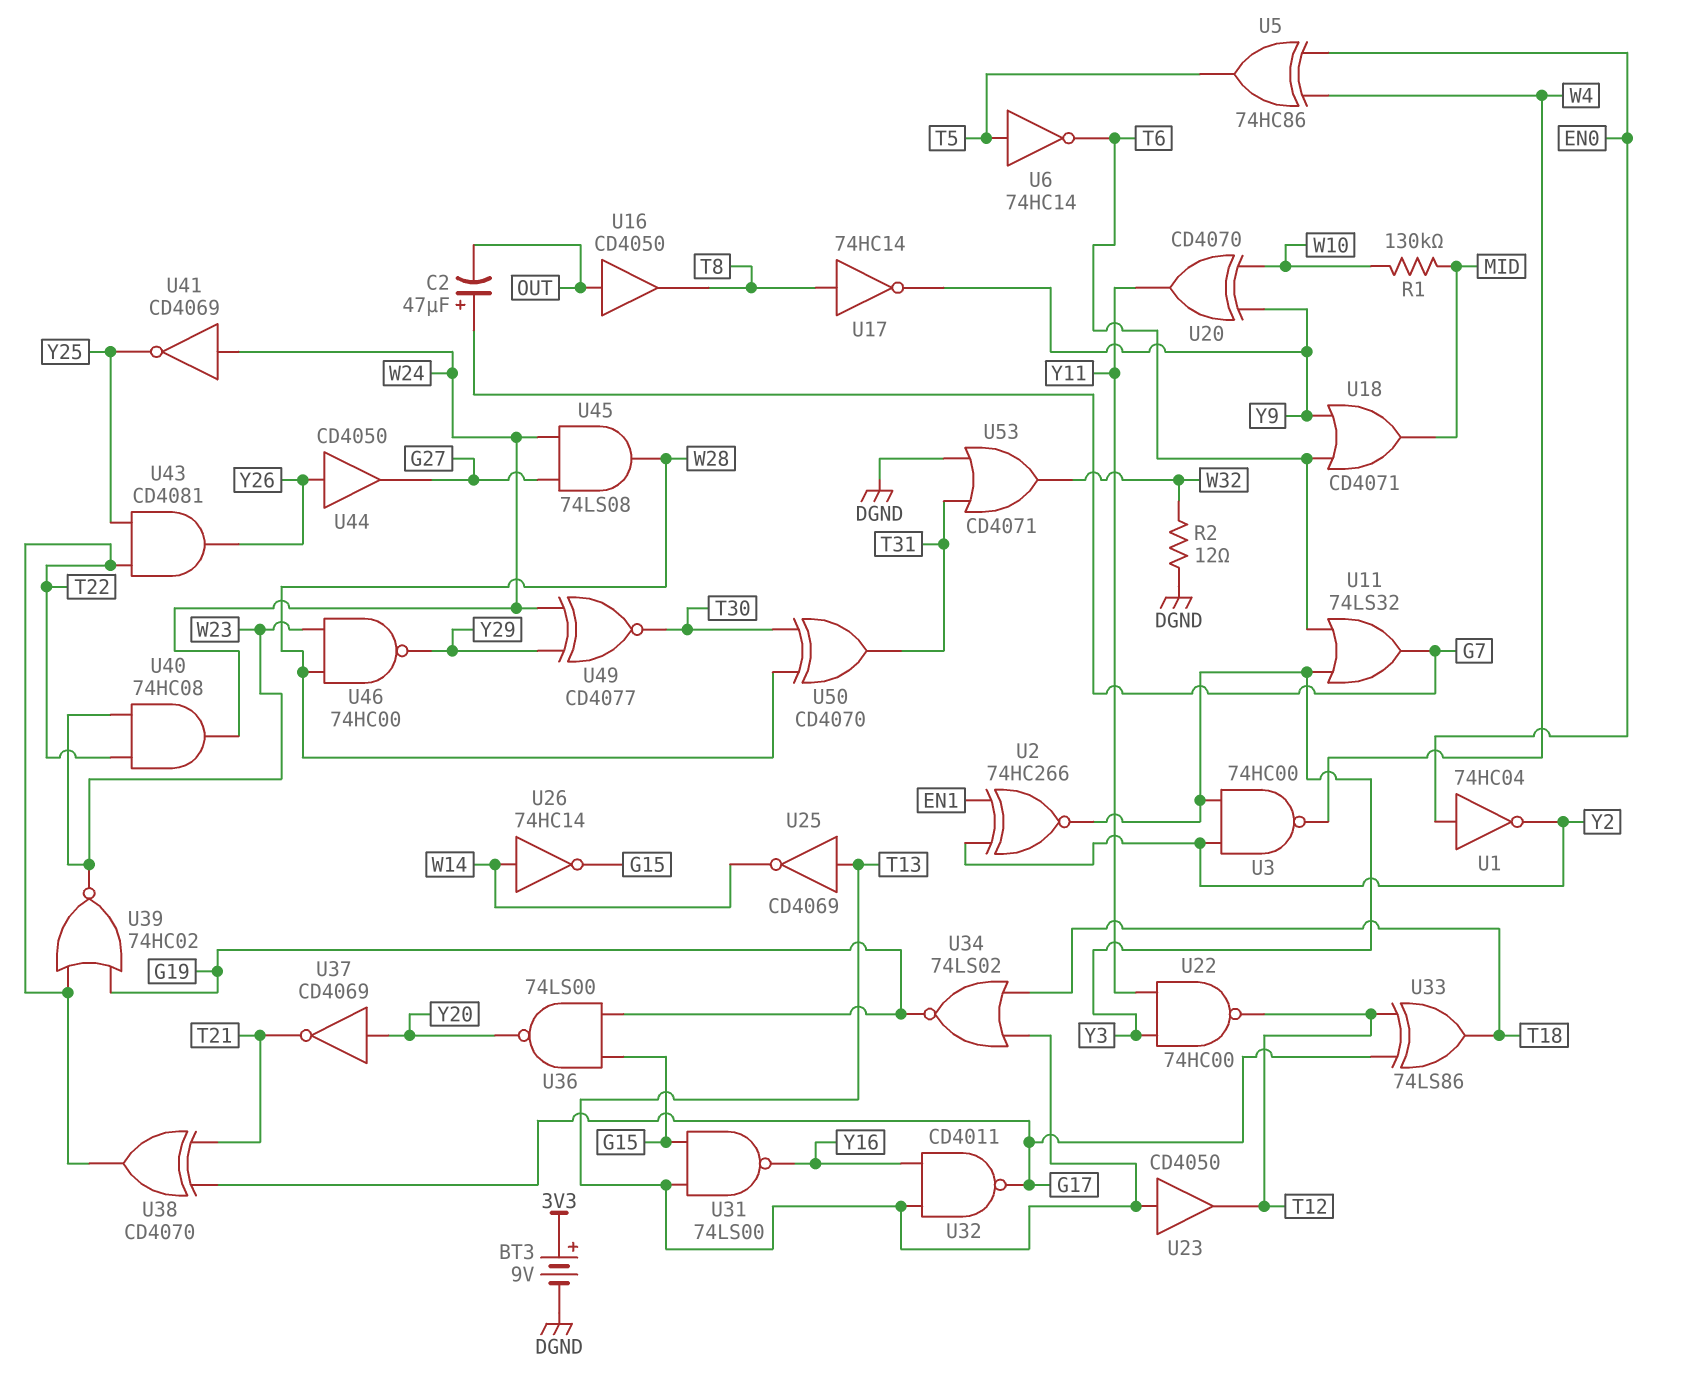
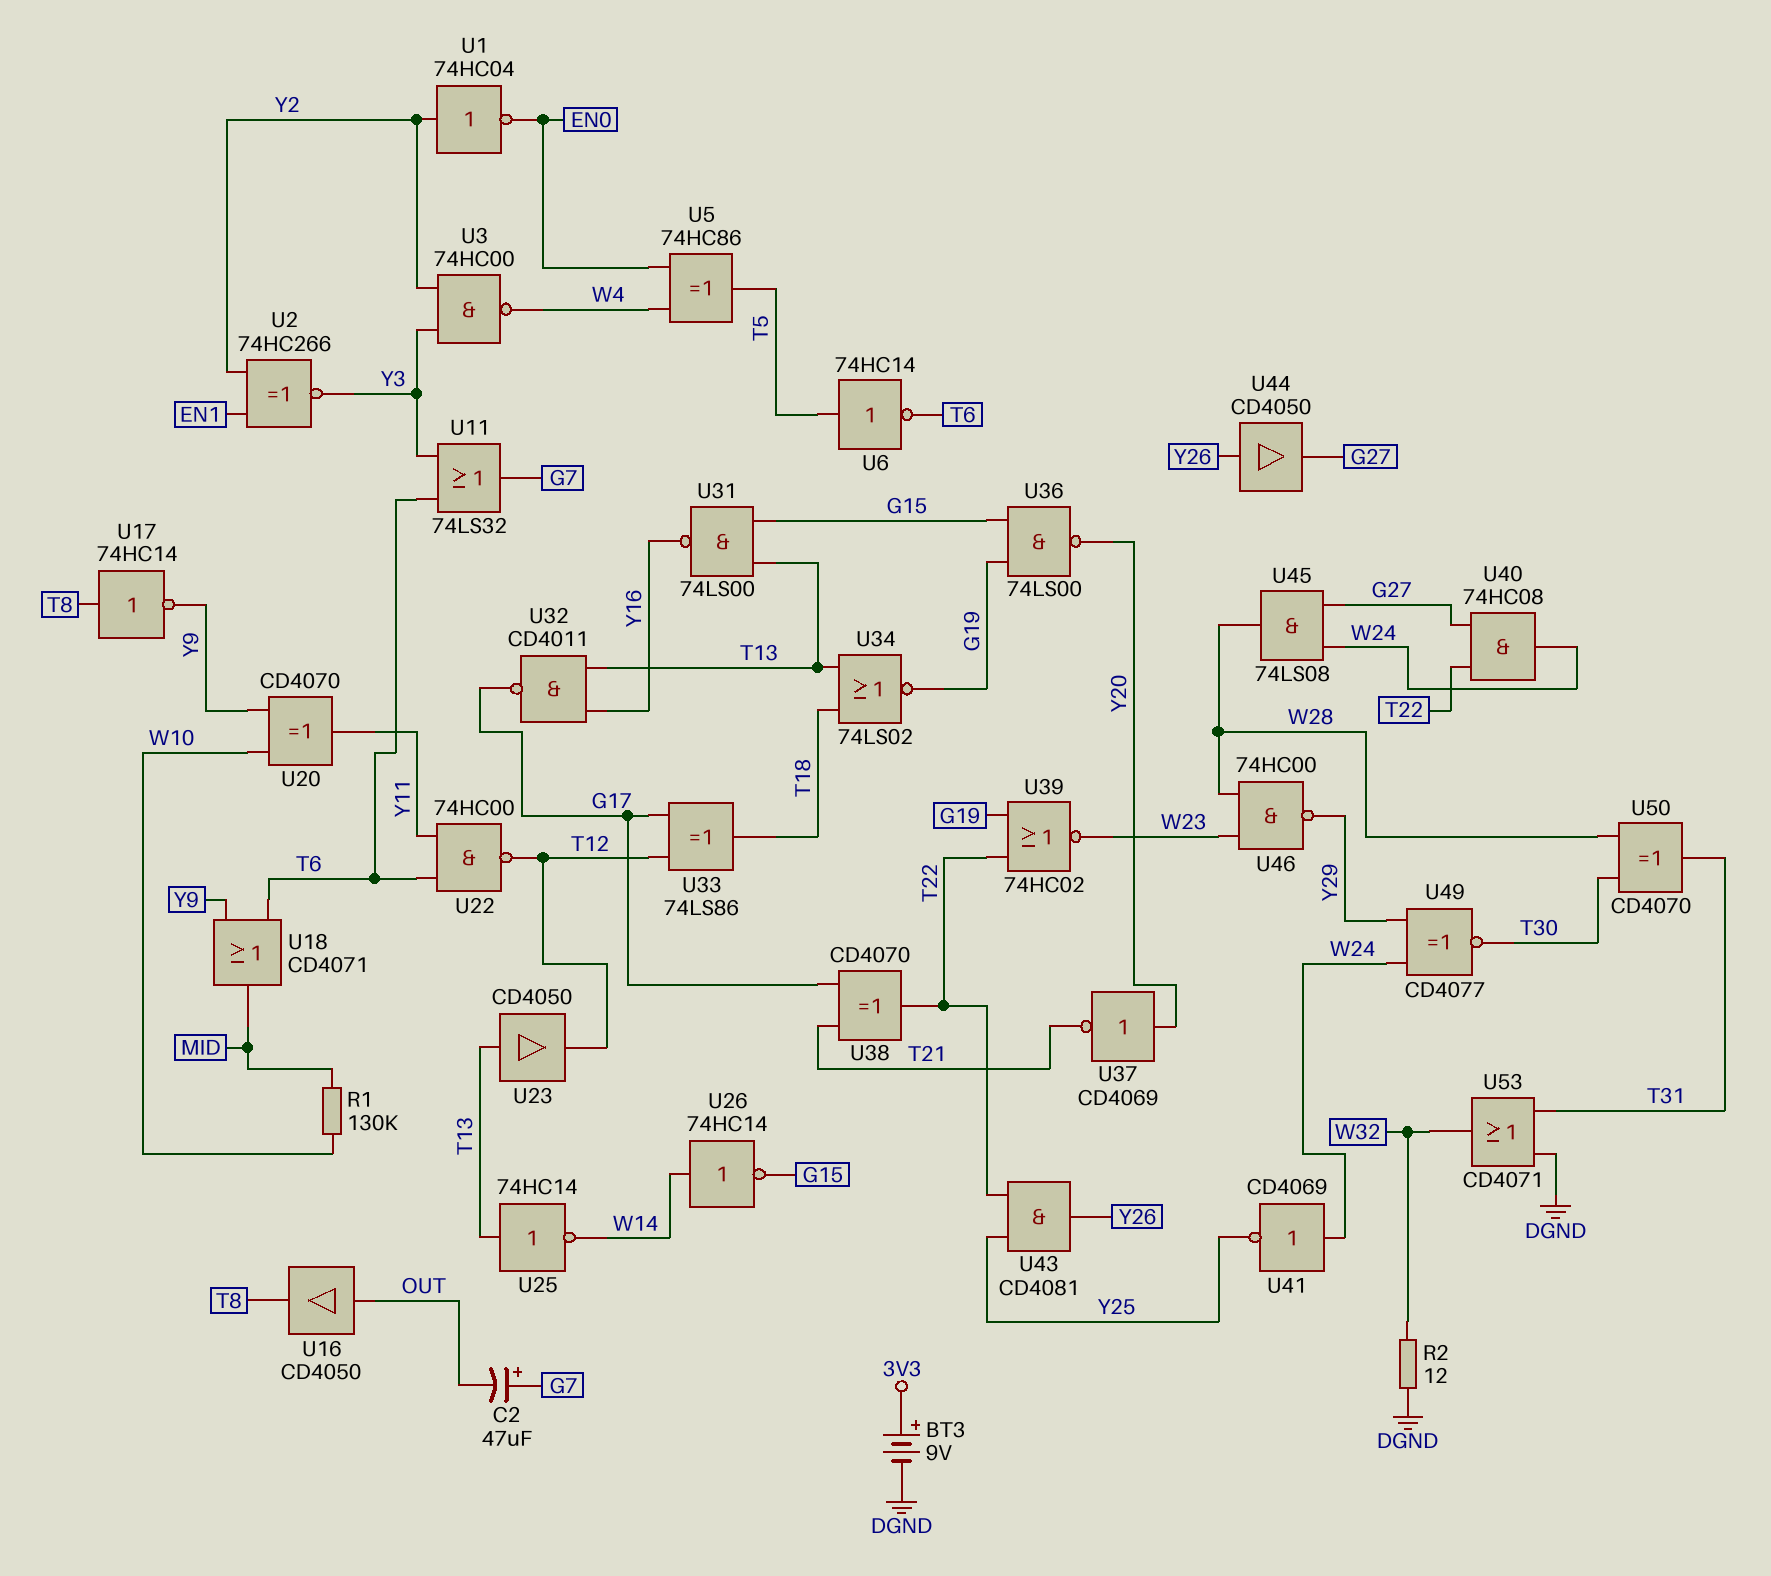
U1: NOT 74HC04 (in EN0, out Y2) -> NOT 74HC04 (in Y2, out EN0)
U22: NAND 74HC00 (in Y3, in Y11, out T12) -> NAND 74HC00 (in T6, in Y11, out T12)
U25: NOT CD4069 (in T13, out W14) -> NOT 74HC14 (in T13, out W14)
U40: AND 74HC08 (in T22, in W23, out W24) -> AND 74HC08 (in G27, in T22, out W24)

